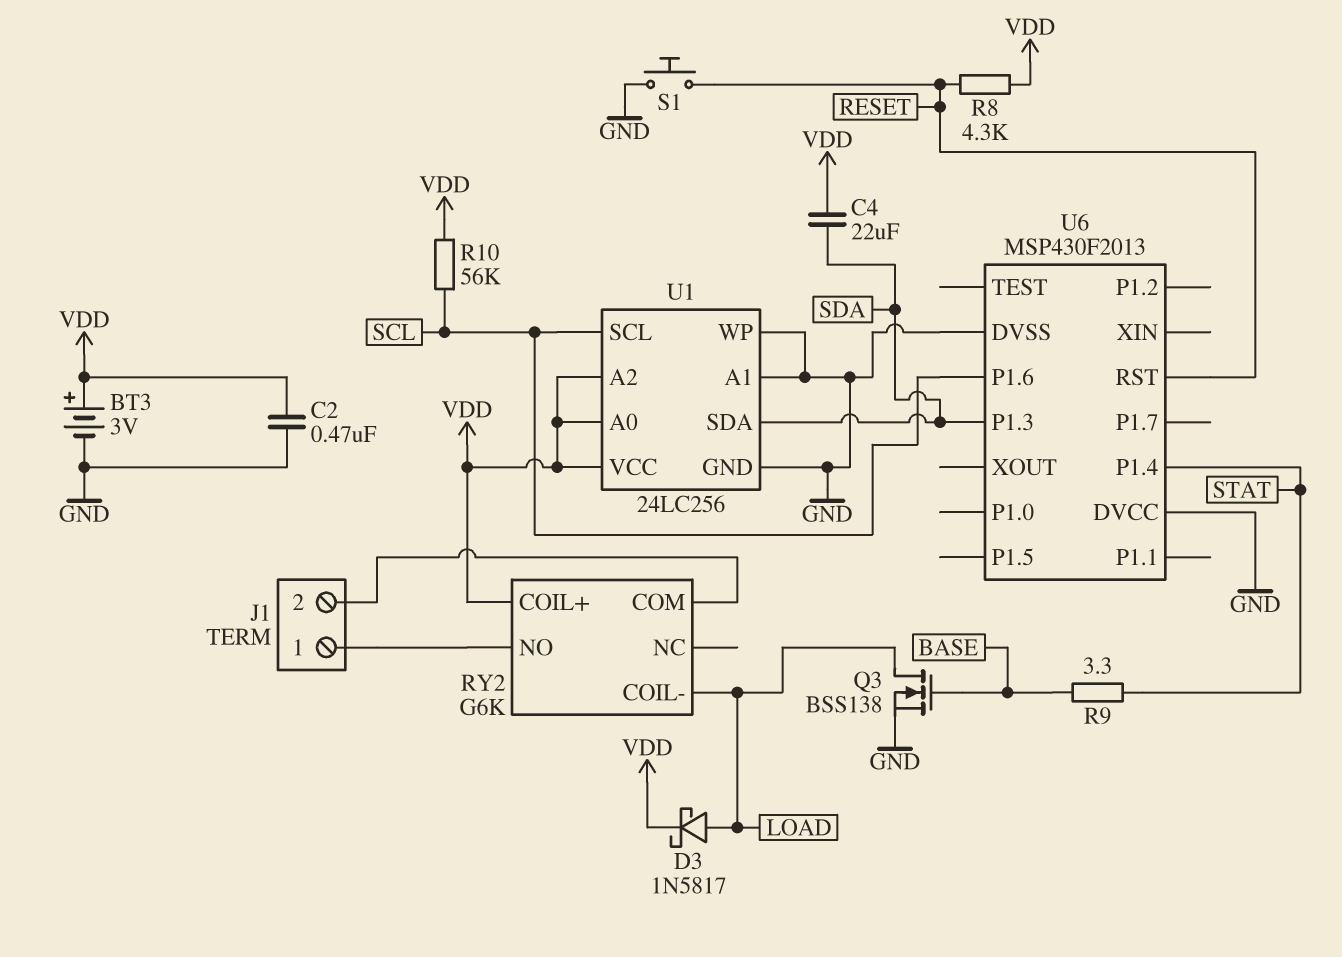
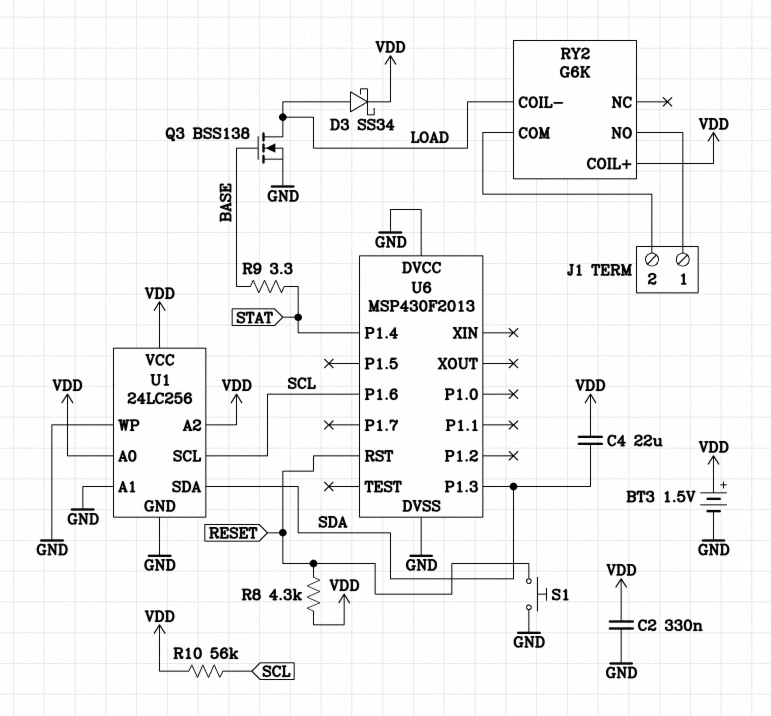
BT3: 3V (plus VDD, minus GND) -> 1.5V (plus VDD, minus GND)
C2: 470nF (GND, VDD) -> 330nF (GND, VDD)
D3: schottky 1N5817 (A LOAD, K VDD) -> schottky SS34 (A LOAD, K VDD)

